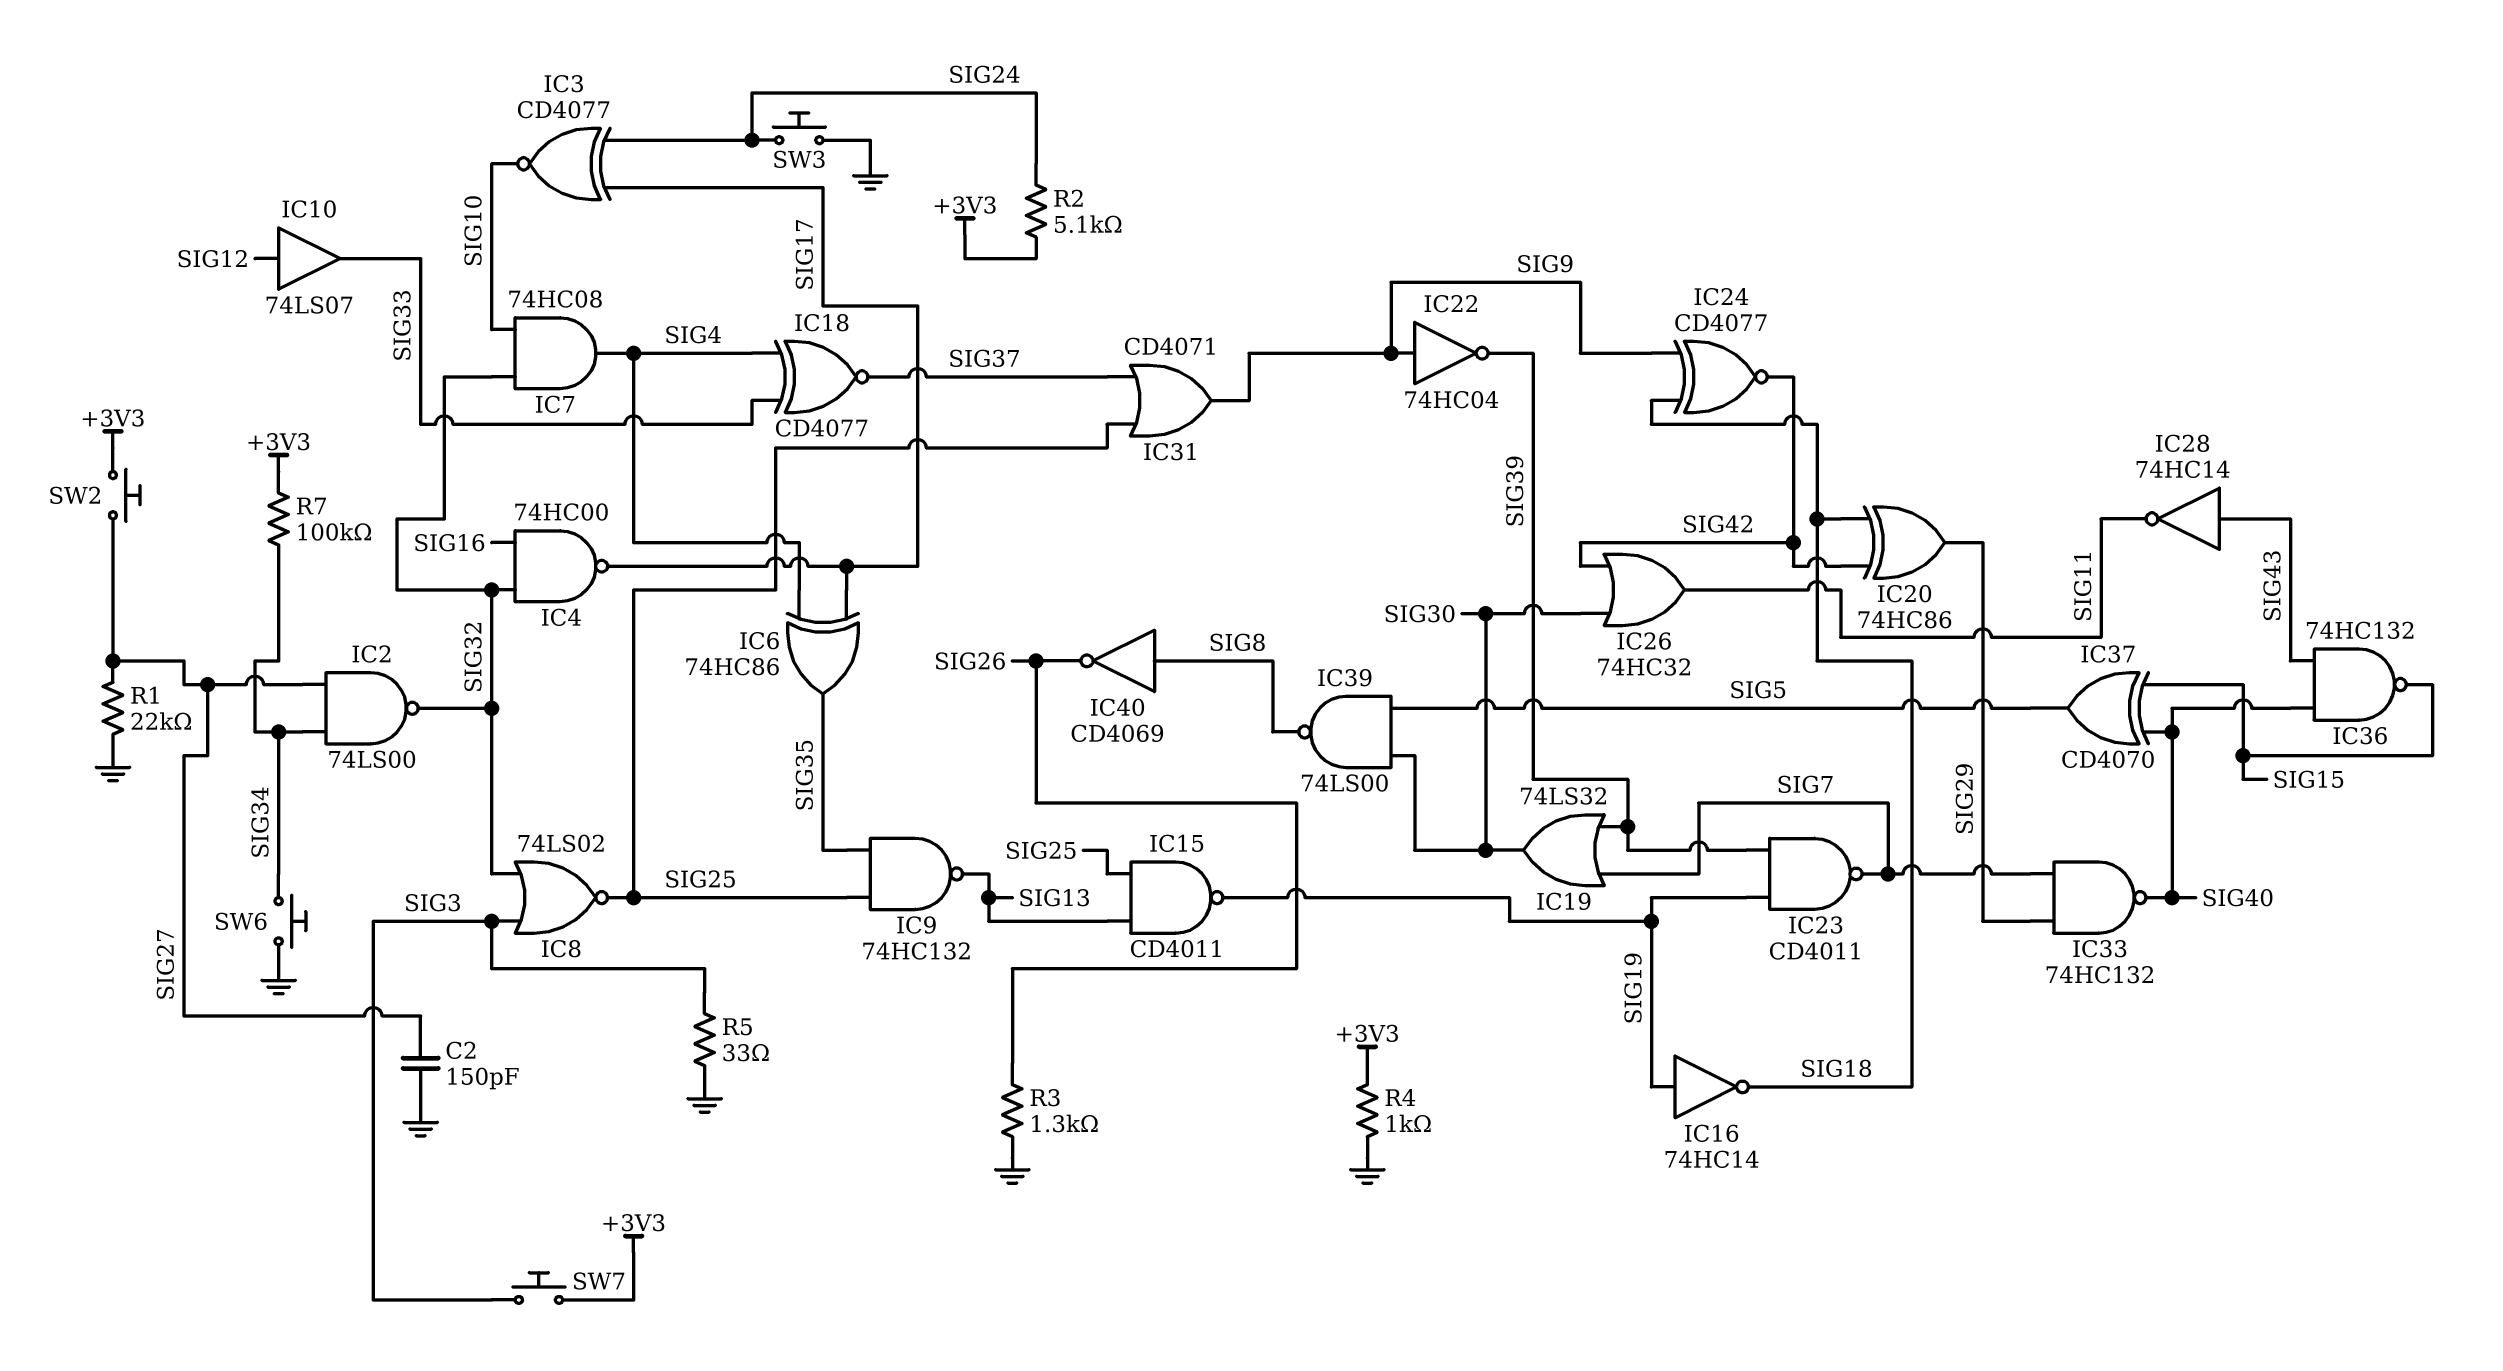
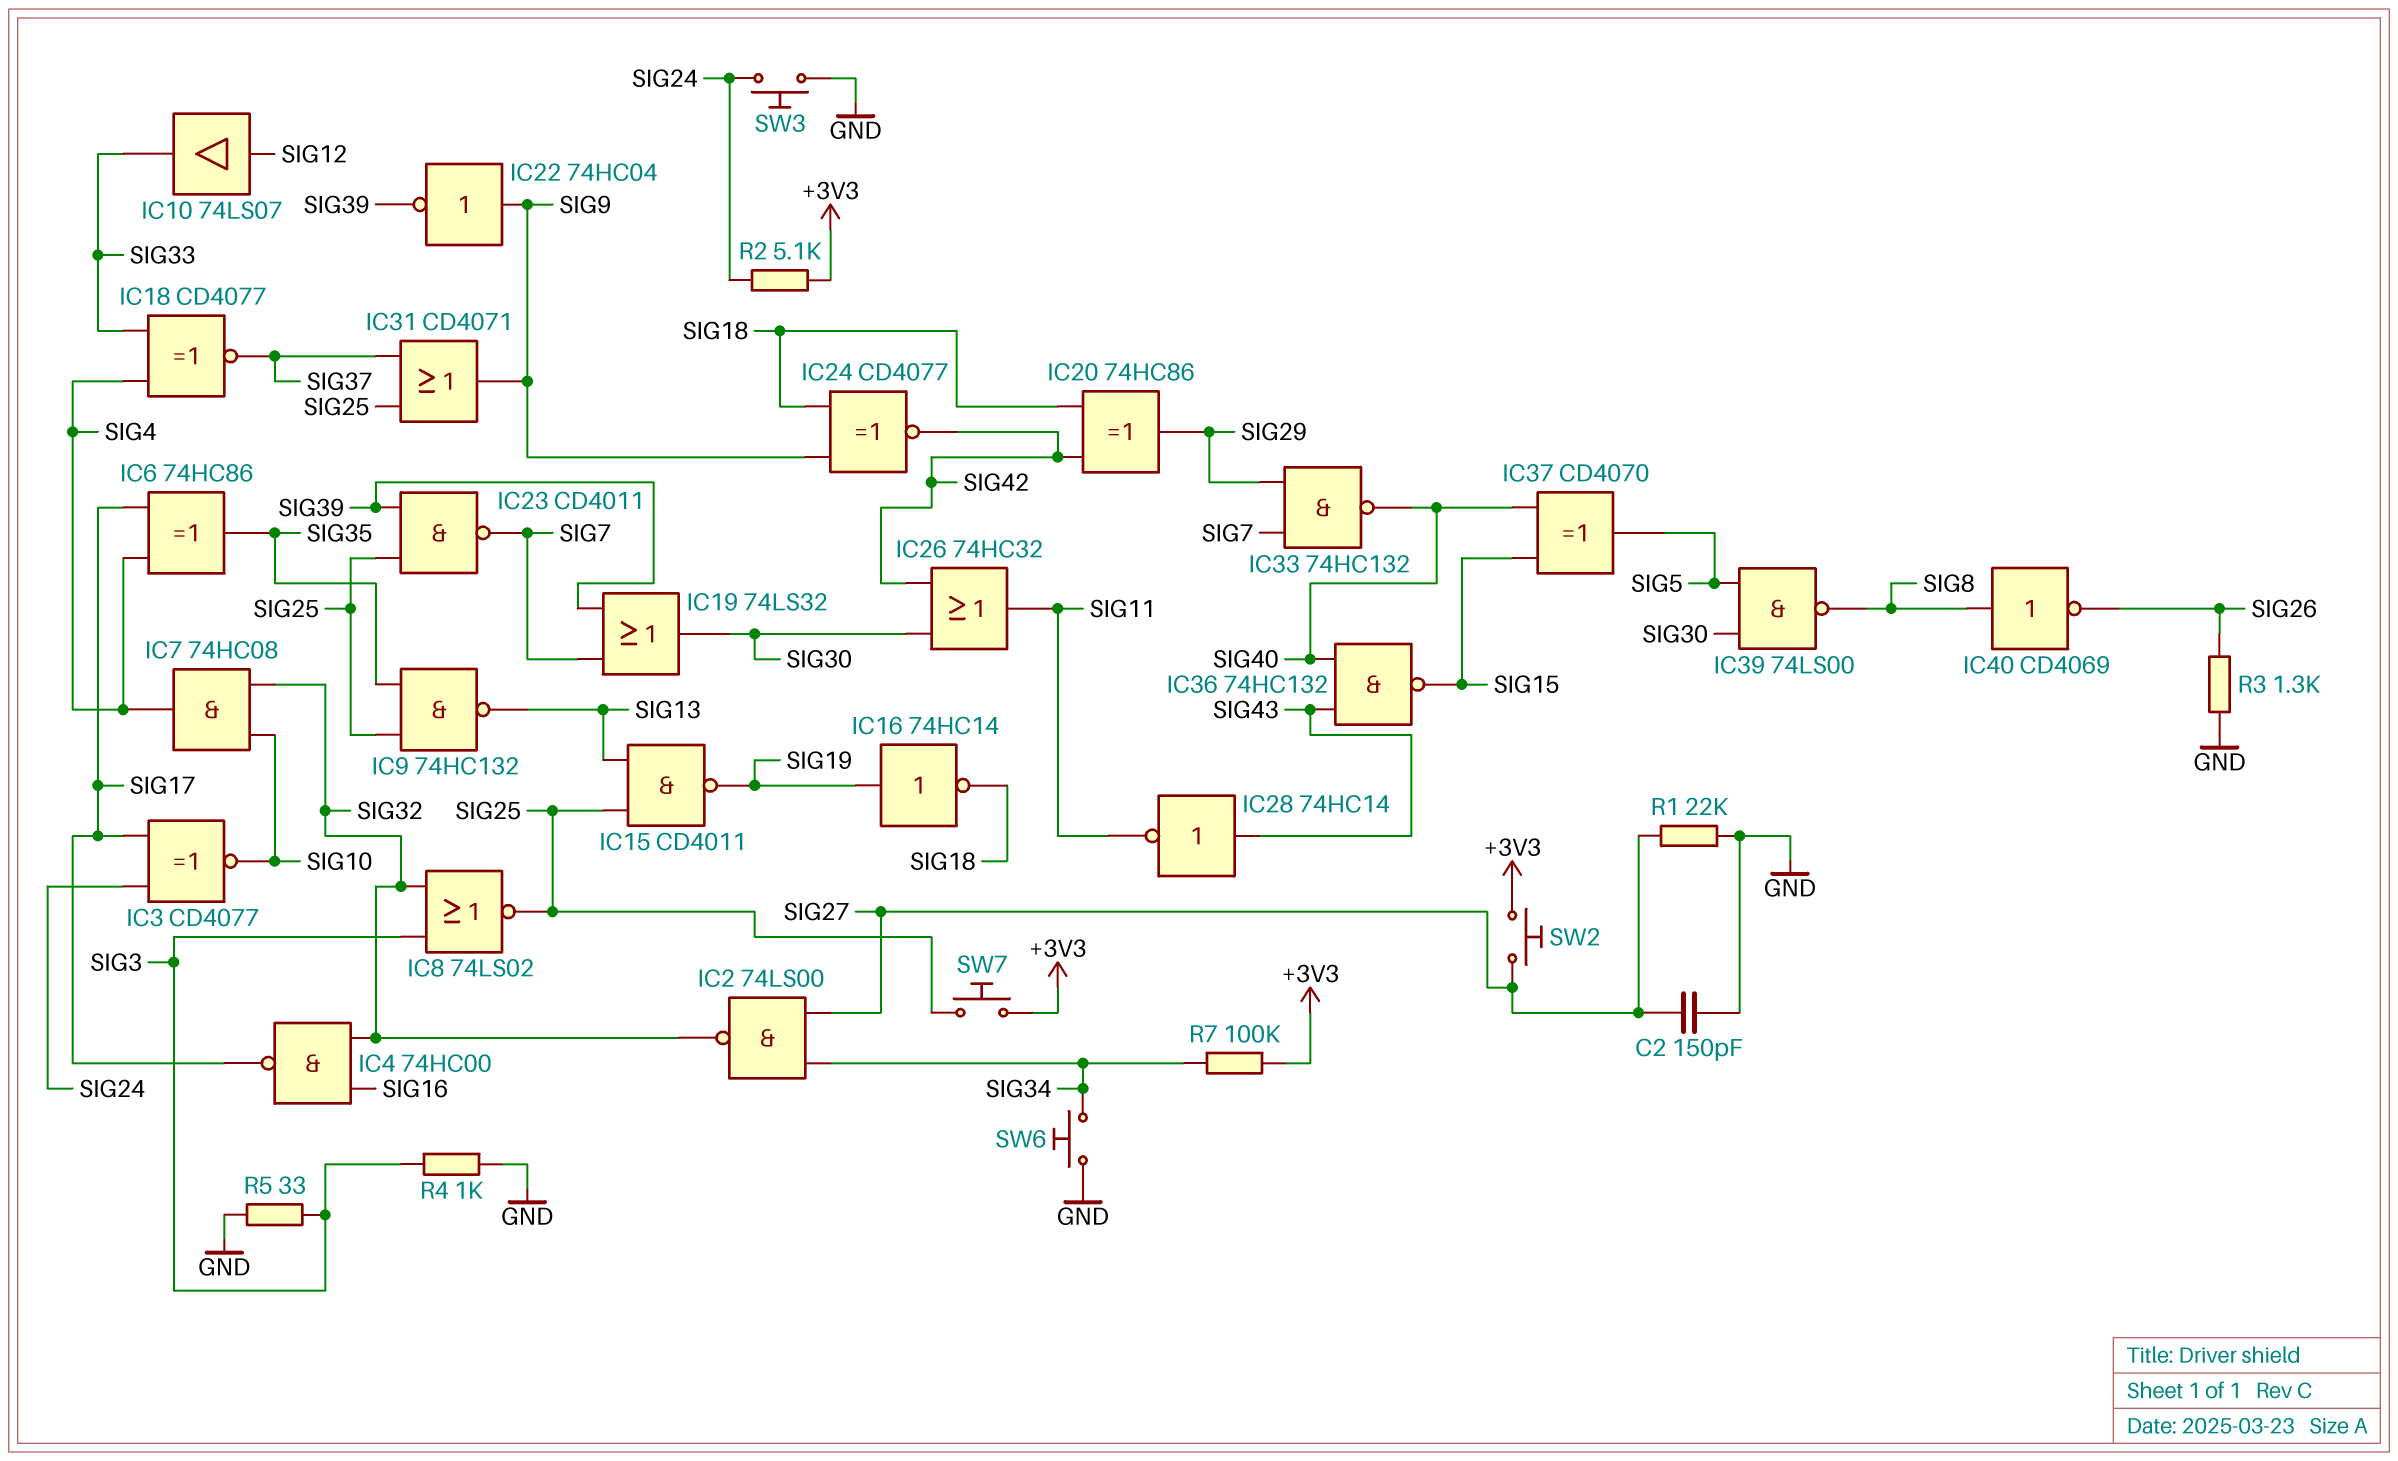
IC23: NAND CD4011 (in SIG19, in SIG39, out SIG7) -> NAND CD4011 (in SIG25, in SIG39, out SIG7)
R4: 1k (+3V3, GND) -> 1k (GND, SIG3)
SW7: button (+3V3, SIG3) -> button (+3V3, SIG25)

